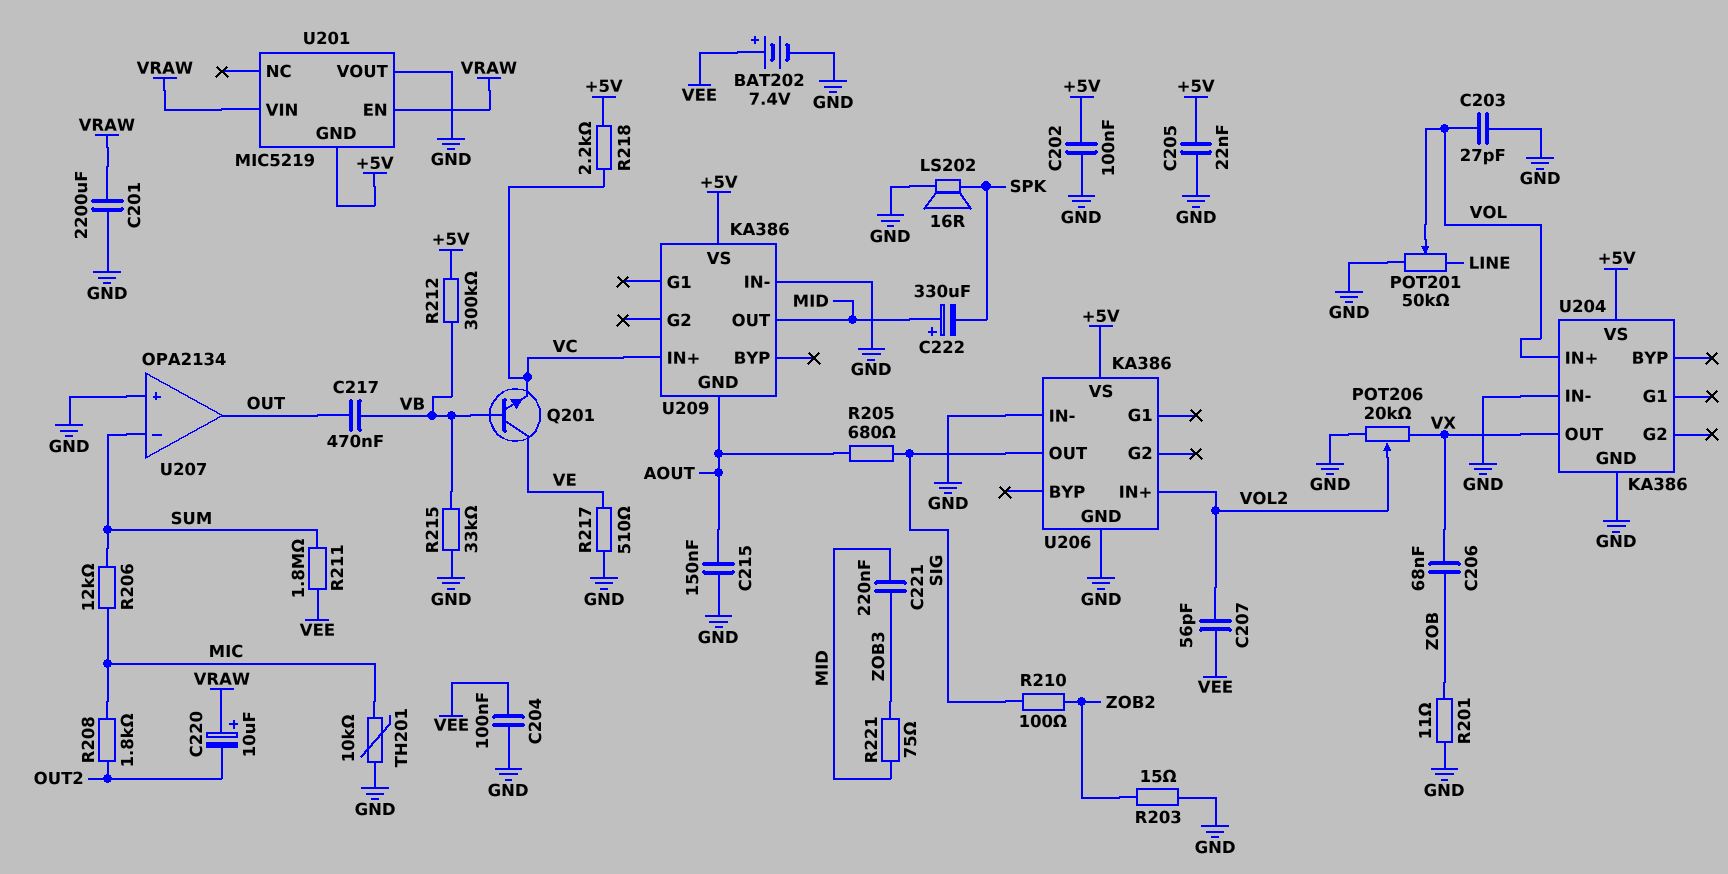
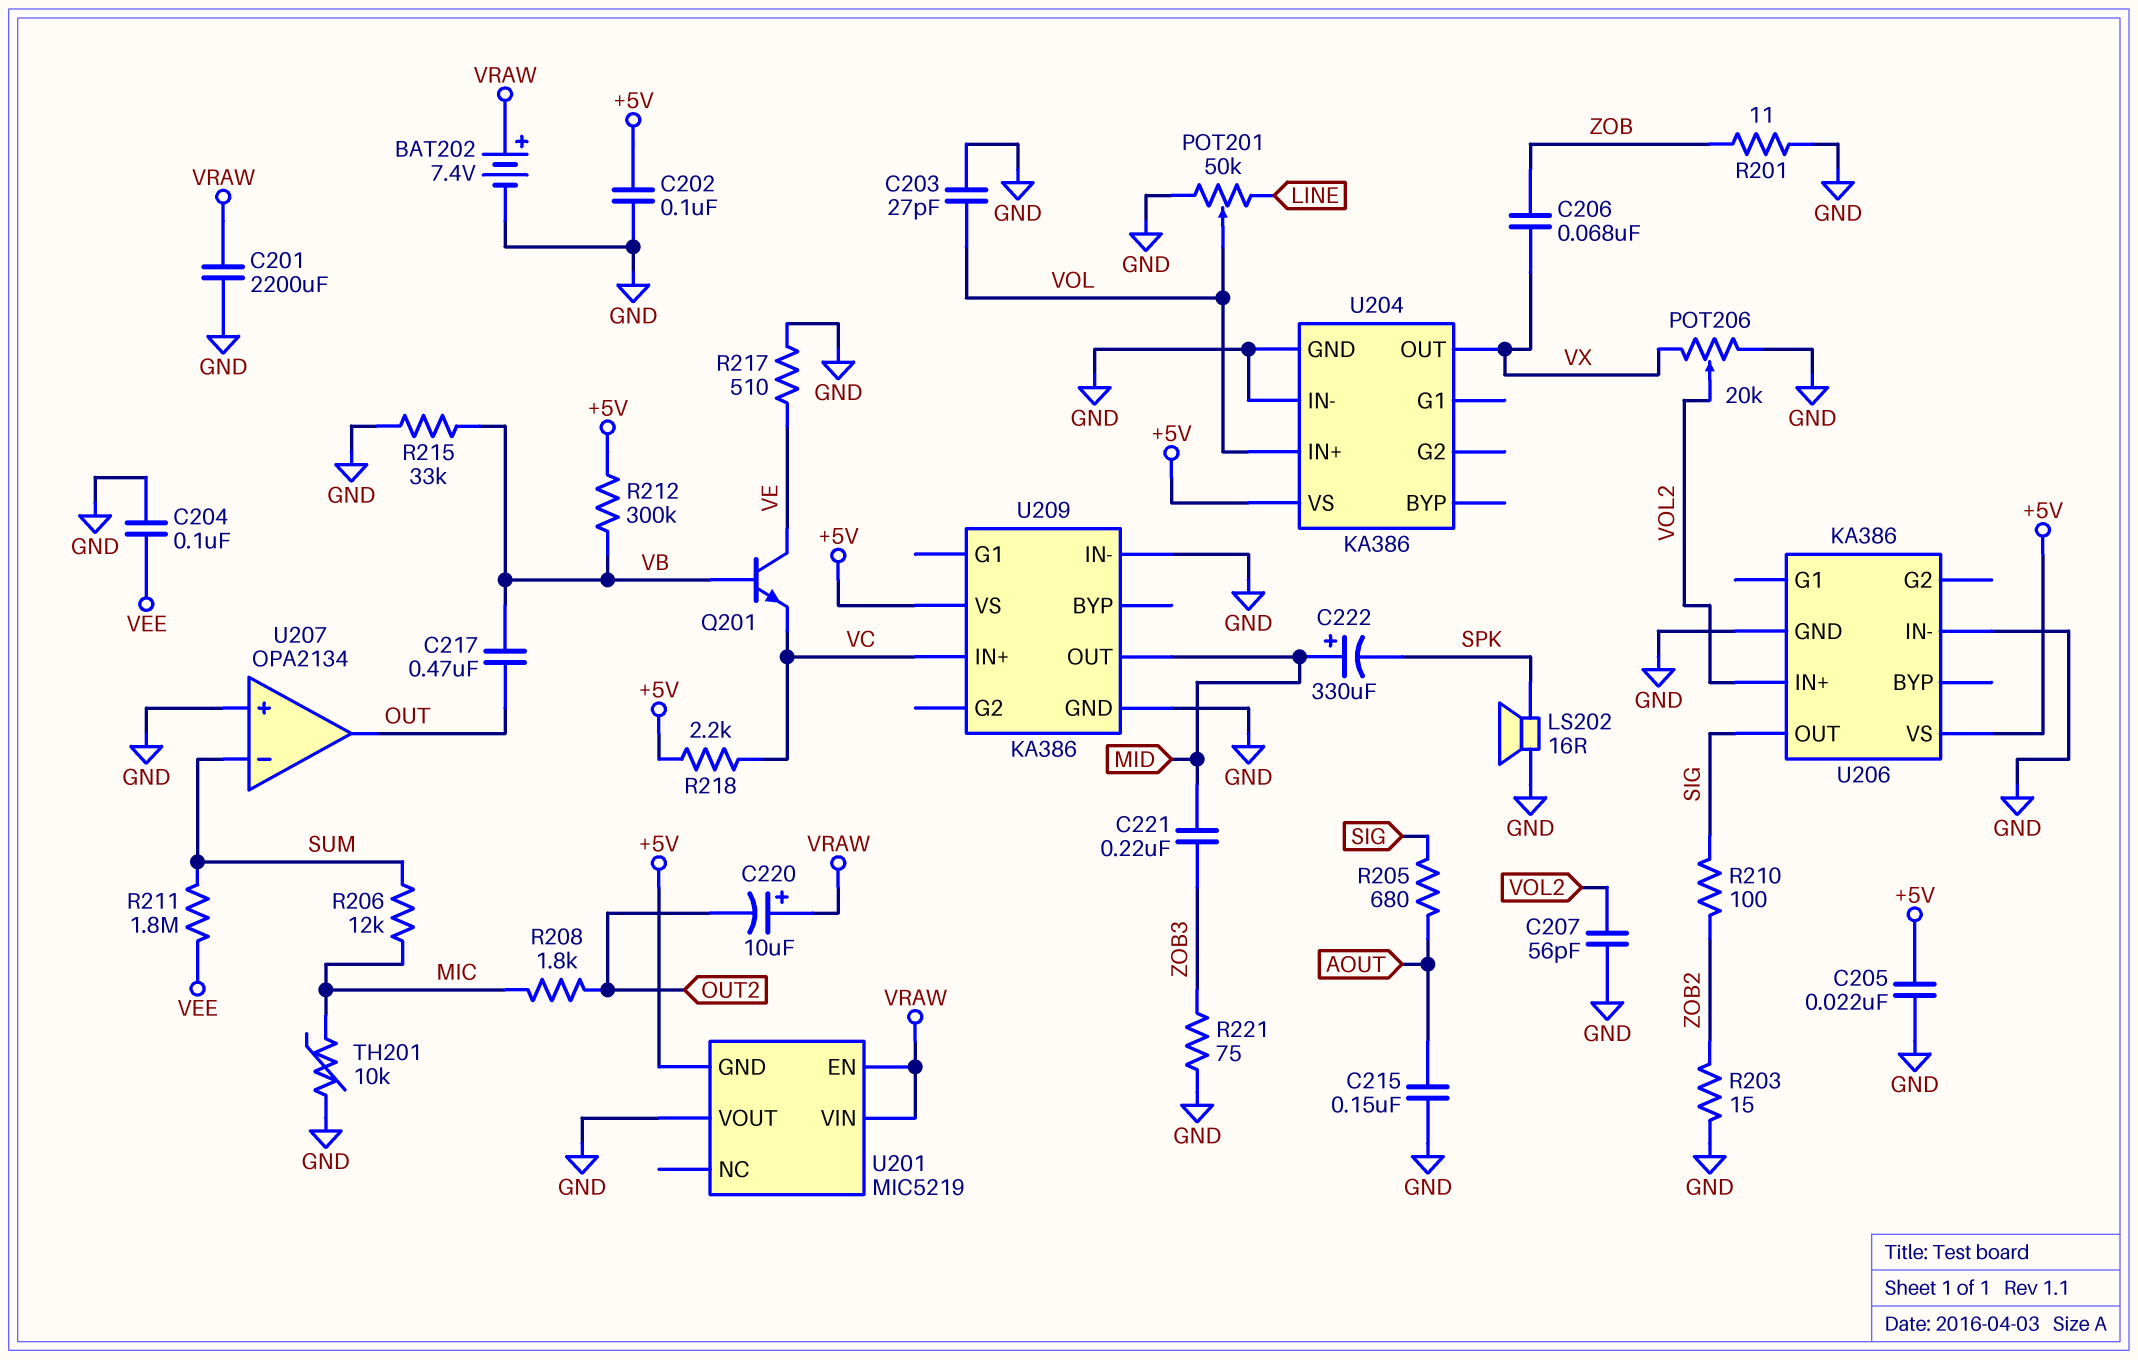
BAT202: 7.4V (plus VEE, minus GND) -> 7.4V (plus VRAW, minus GND)
C207: 56pF (VEE, VOL2) -> 56pF (GND, VOL2)
R221: 75 (MID, ZOB3) -> 75 (GND, ZOB3)
U209 pin GND: AOUT -> GND

